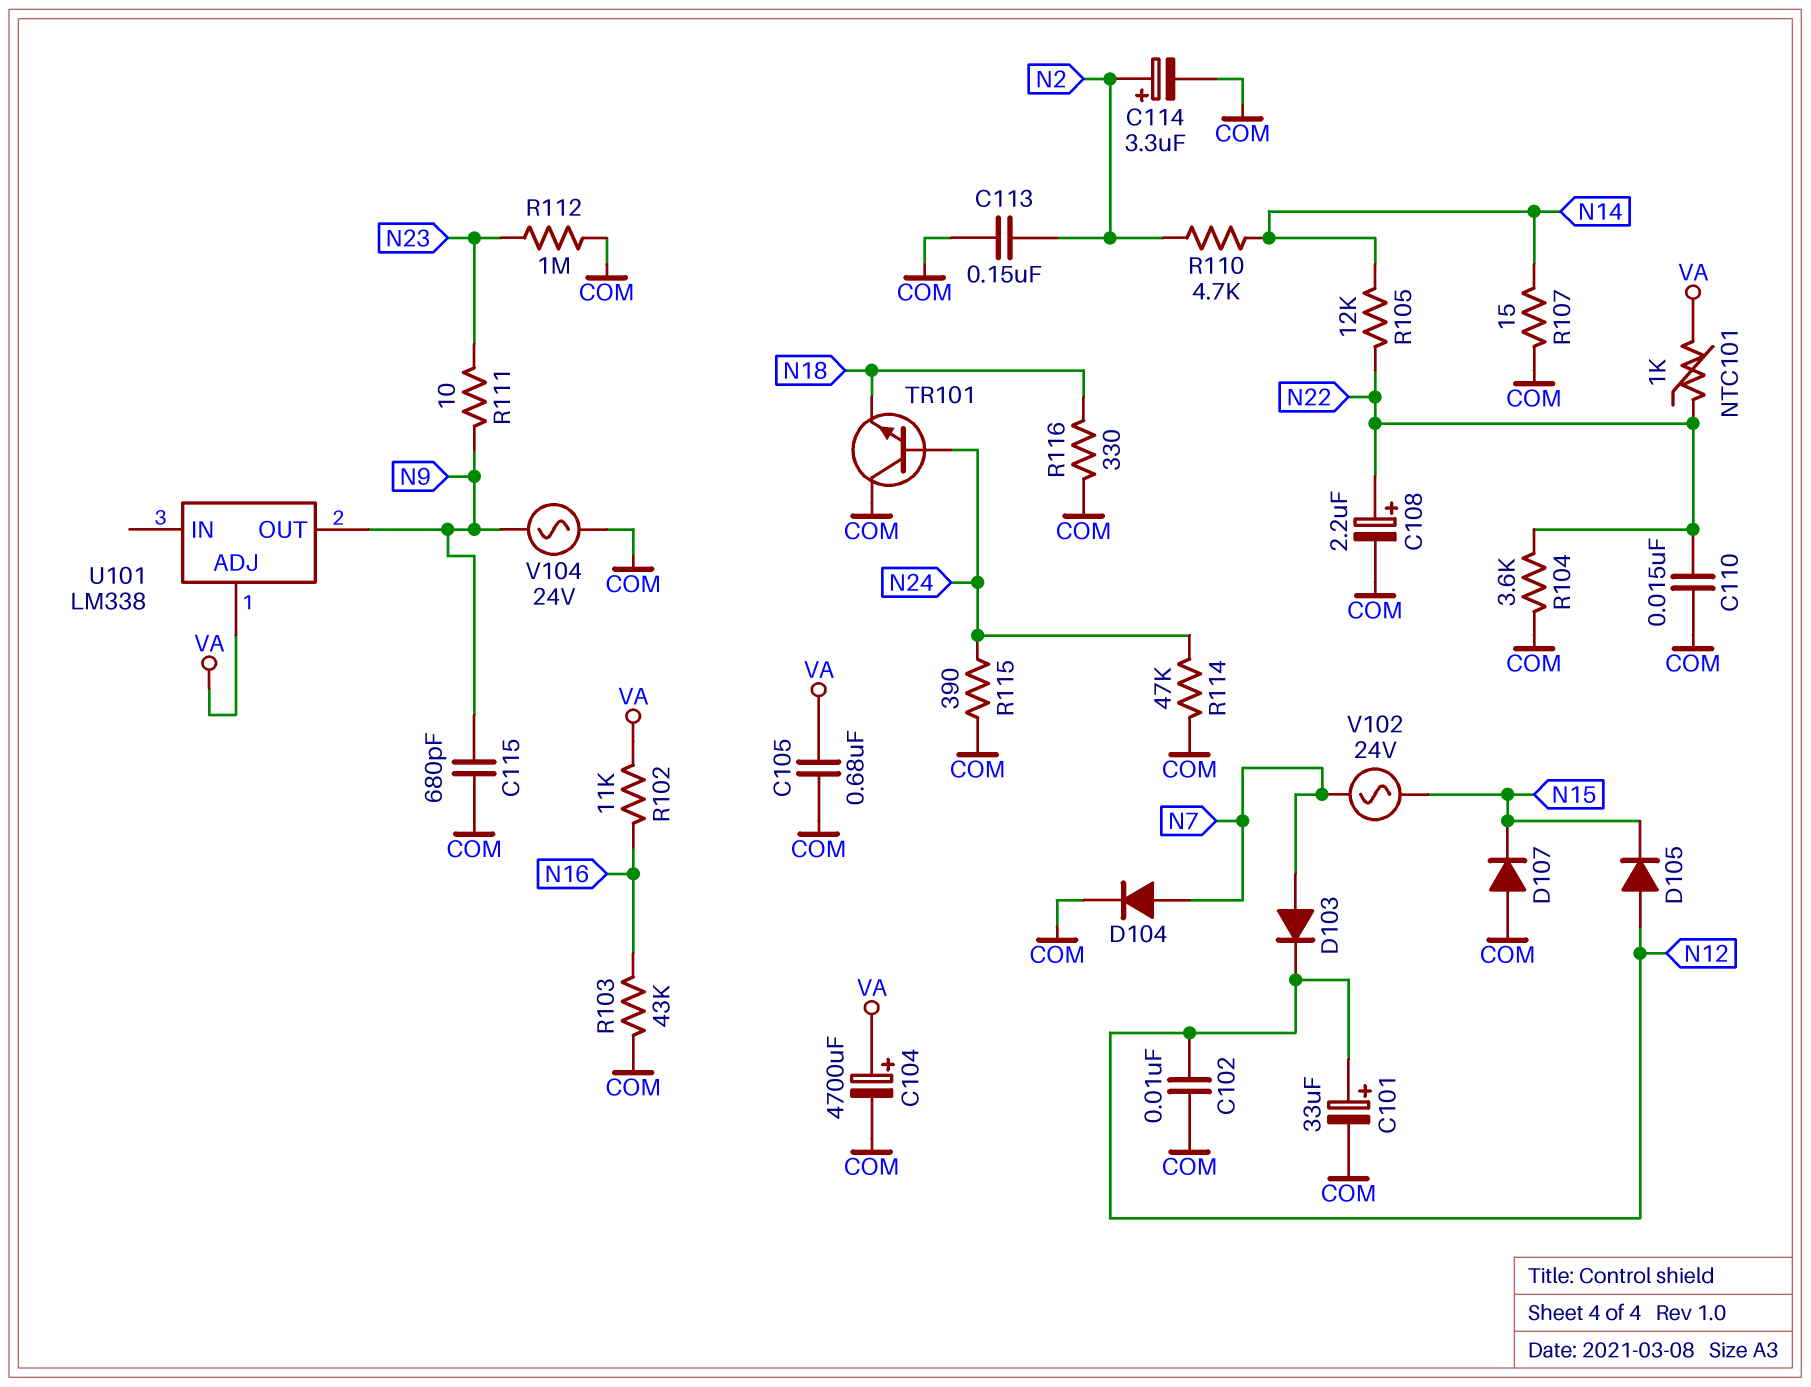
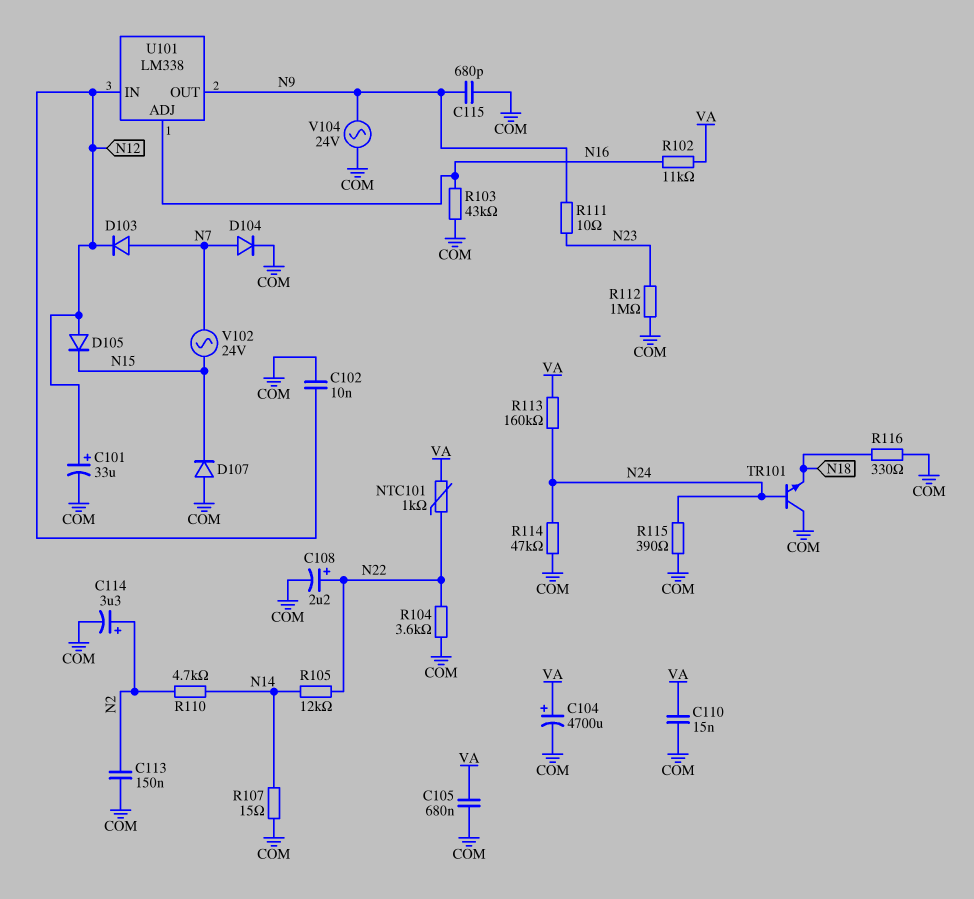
C110: 15nF (COM, N22) -> 15nF (COM, VA)
R113: none -> 160k (N24, VA)
U101 pin ADJ: VA -> N16
U101 pin IN: none -> N12

